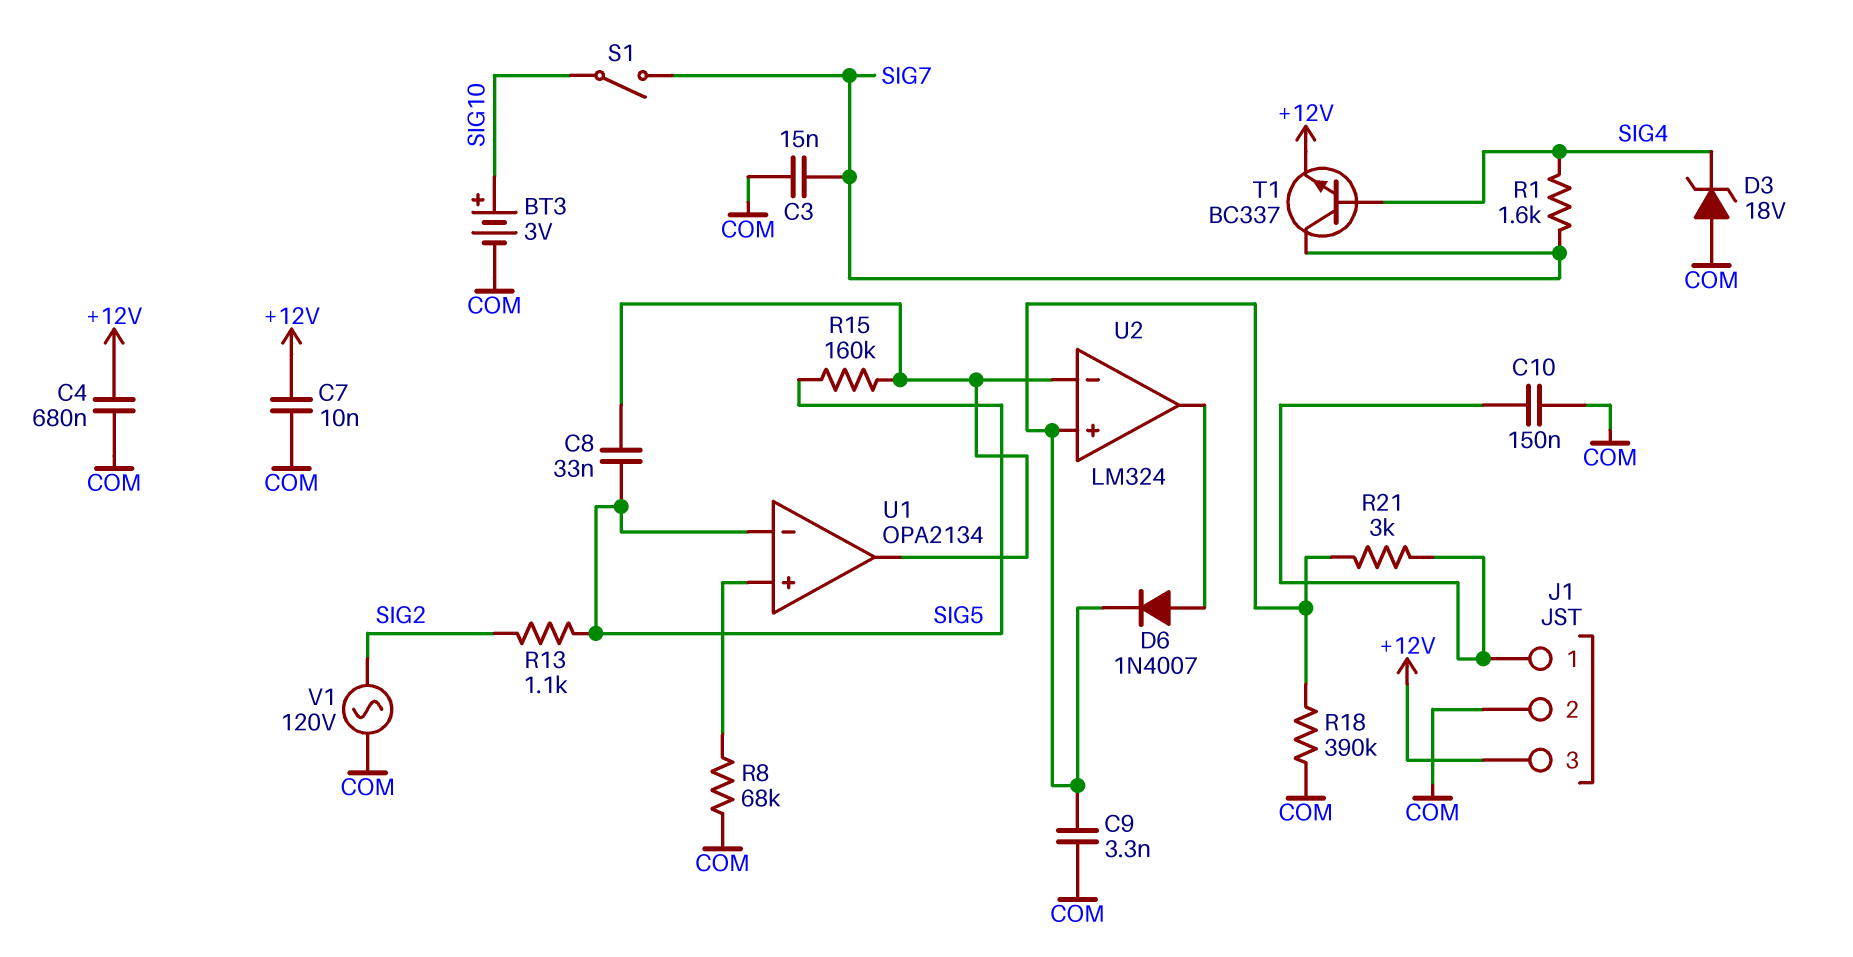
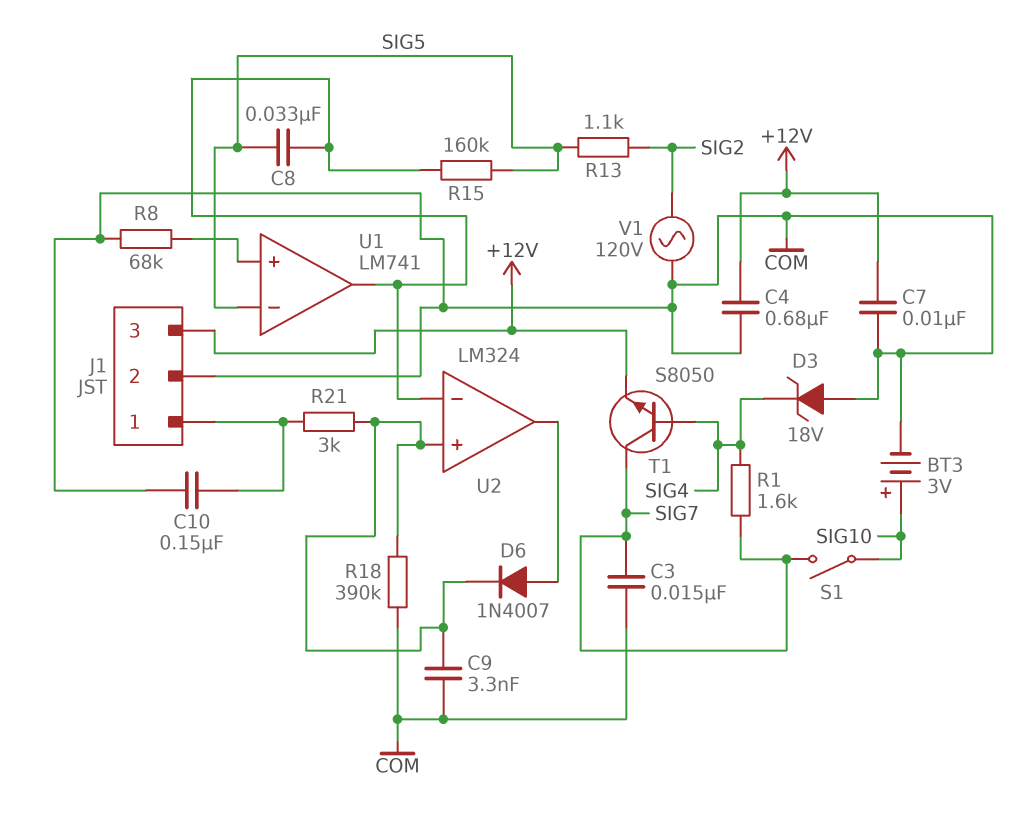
T1: NPN BC337 (B SIG4, C SIG7, E +12V) -> NPN S8050 (B SIG4, C SIG7, E +12V)
U1: OPA2134 -> LM741

